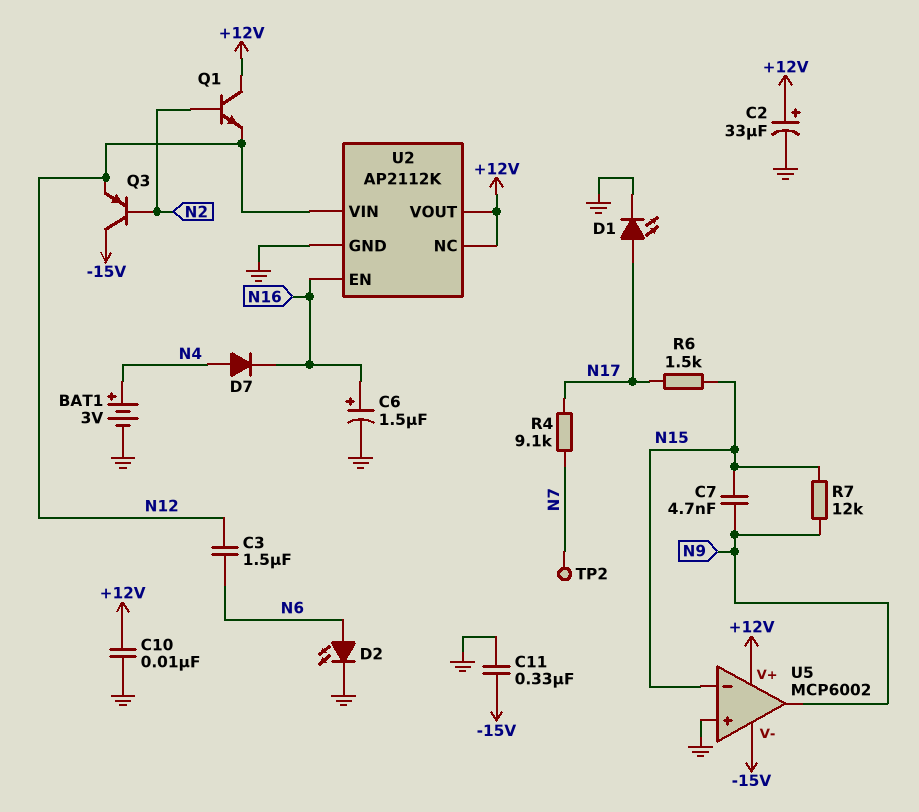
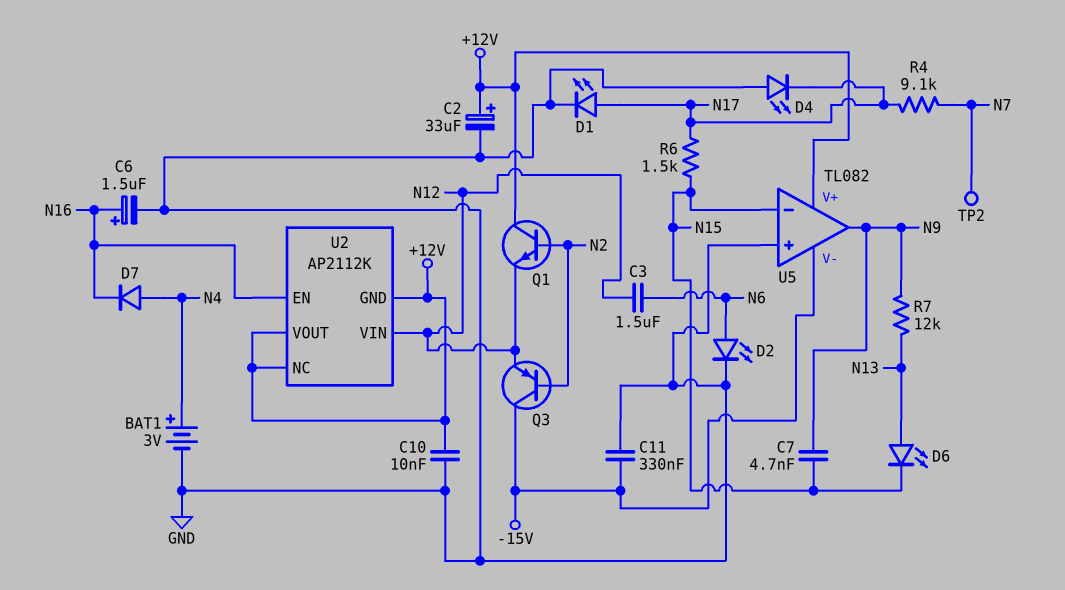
D4: none -> LED (A GND, K N17)
D6: none -> LED (A N13, K N15)
R7: 12k (N9, N15) -> 12k (N9, N13)
U2 pin GND: GND -> +12V
U5: MCP6002 -> TL082

